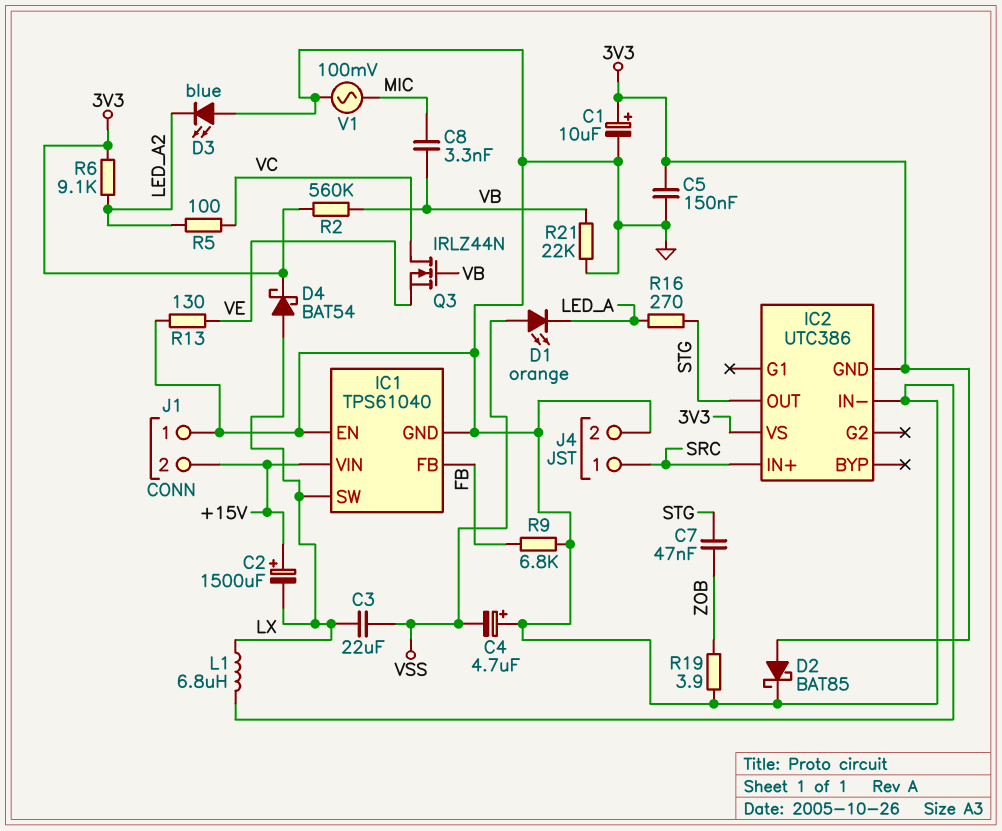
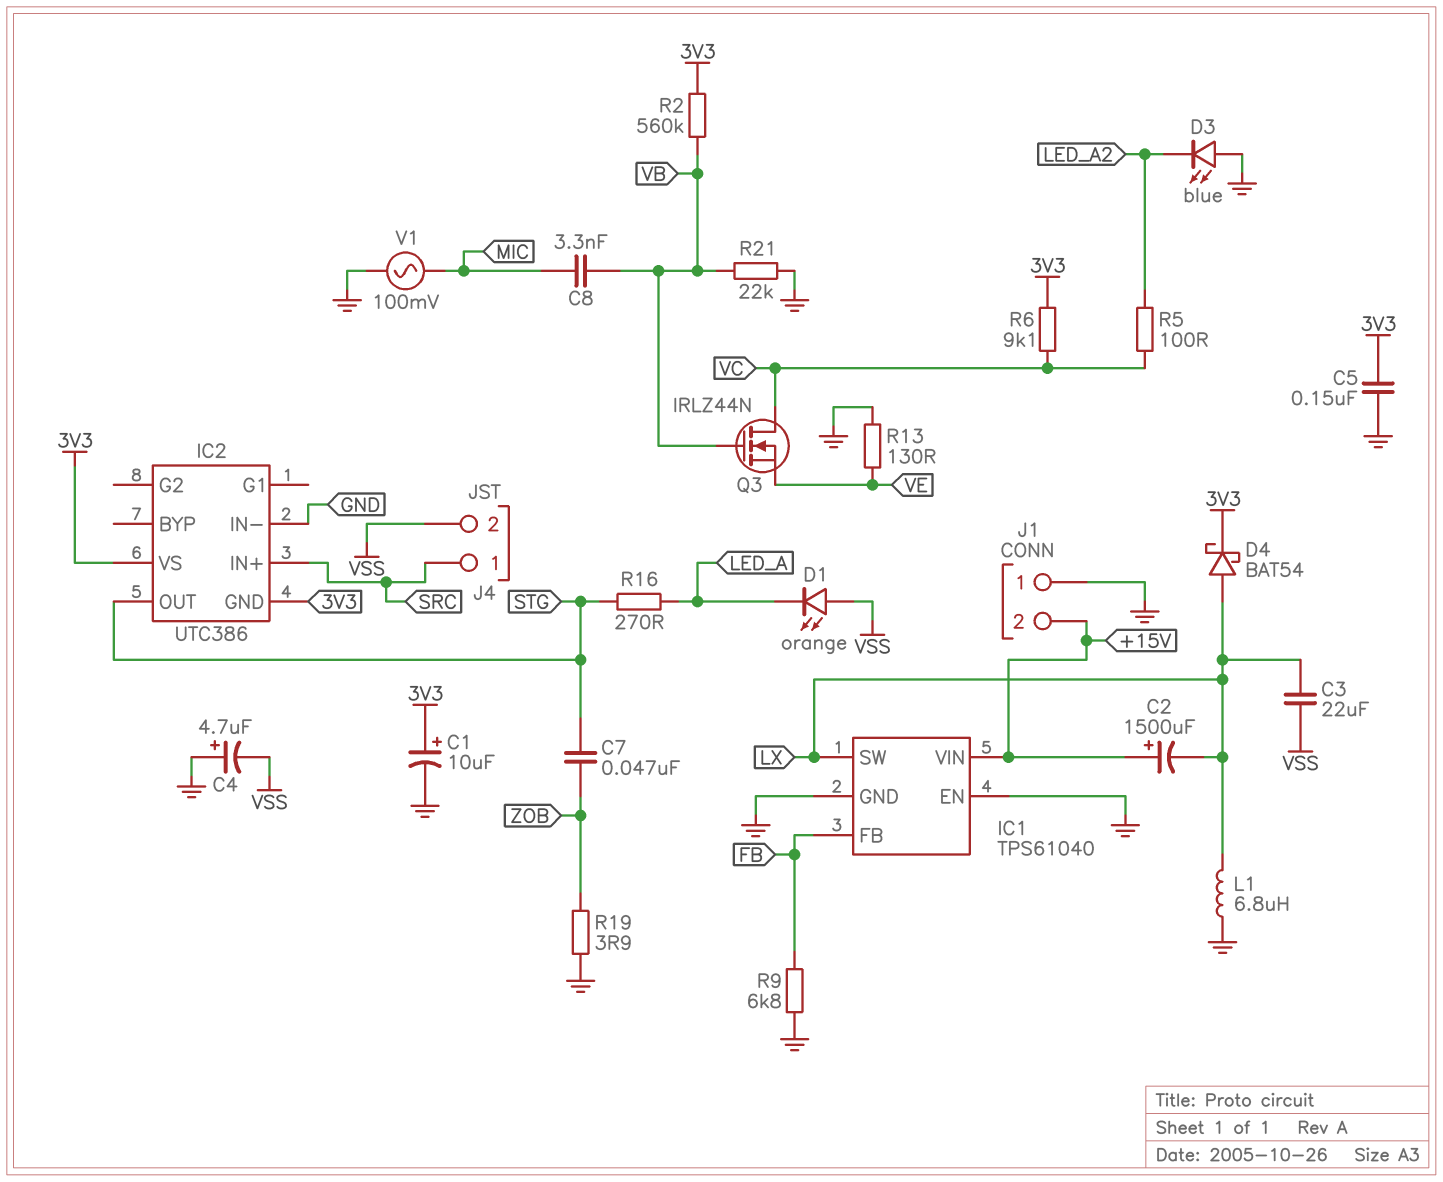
D2: schottky BAT85 (A 3V3, K GND) -> none
J4 pin 2: GND -> VSS
R6: 9.1k (3V3, LED_A2) -> 9.1k (3V3, VC)

